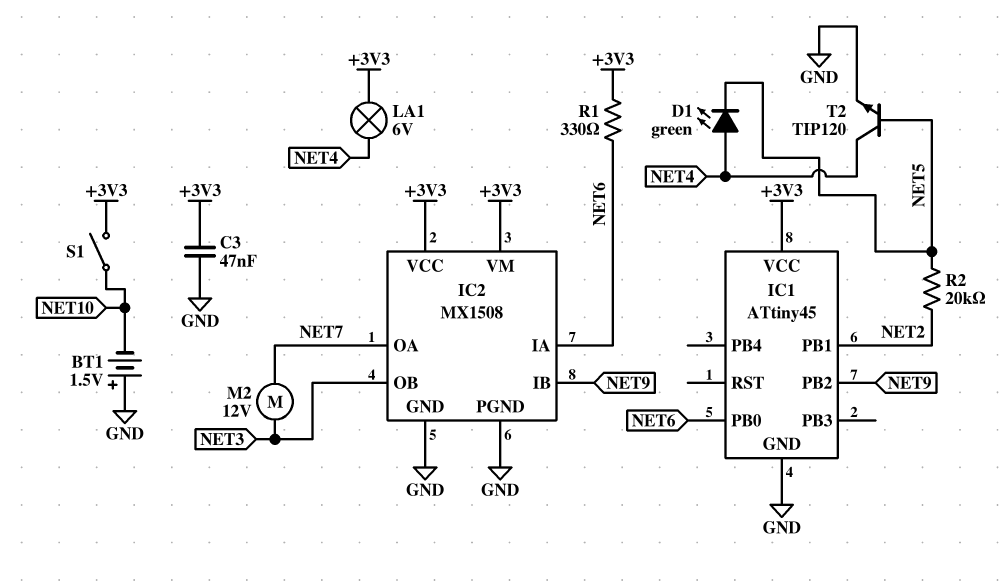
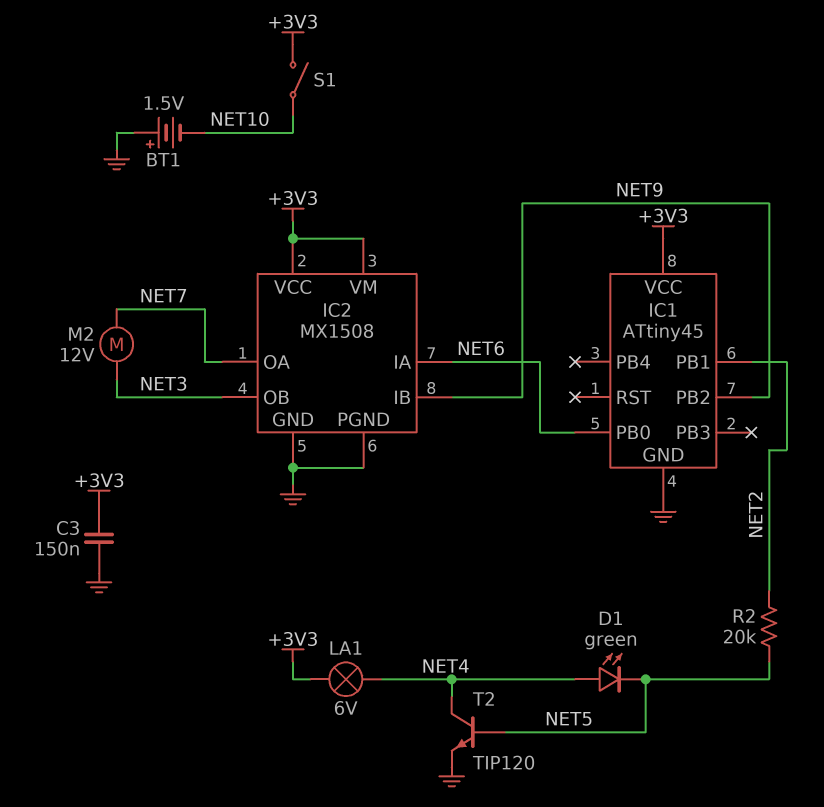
C3: 47nF (+3V3, GND) -> 150nF (+3V3, GND)
R1: 330 (+3V3, NET6) -> none

